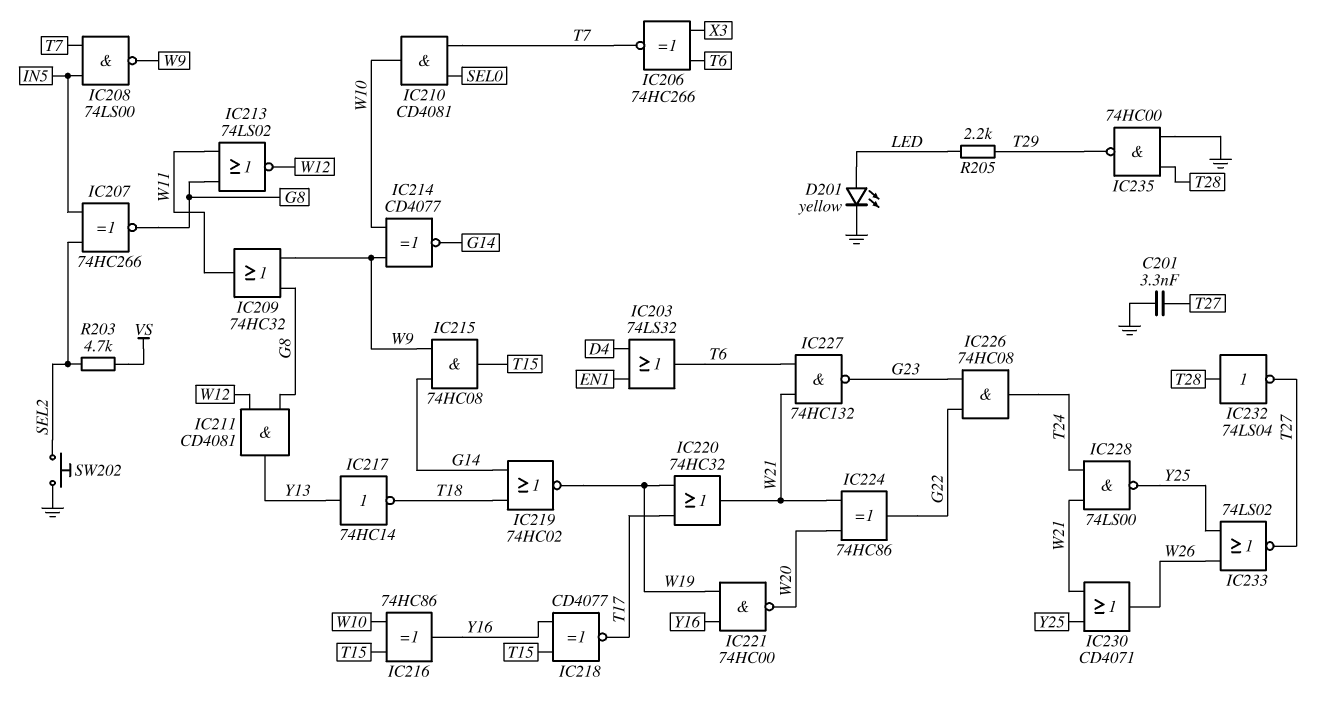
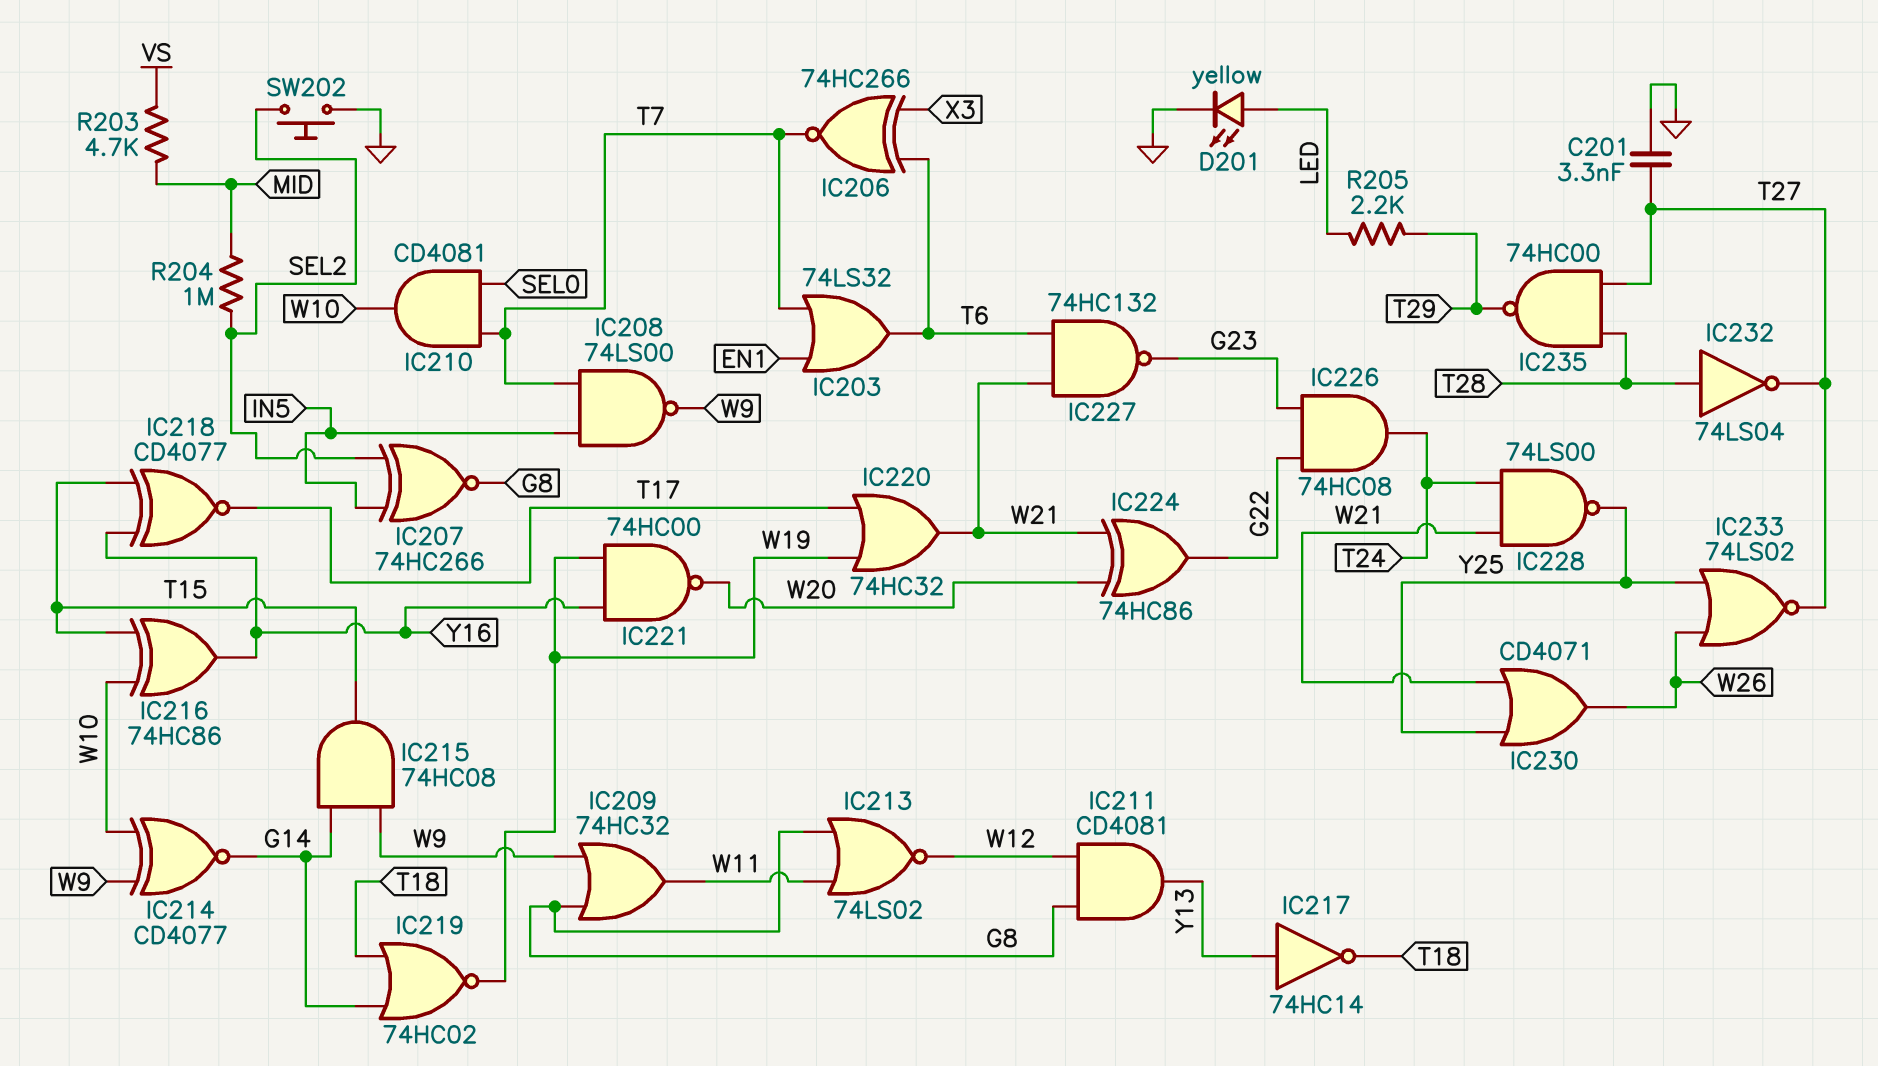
IC203: OR 74LS32 (in D4, in EN1, out T6) -> OR 74LS32 (in EN1, in T7, out T6)
IC235: NAND 74HC00 (in GND, in T28, out T29) -> NAND 74HC00 (in T27, in T28, out T29)
R203: 4.7k (SEL2, VS) -> 4.7k (MID, VS)
R204: none -> 1M (MID, SEL2)

